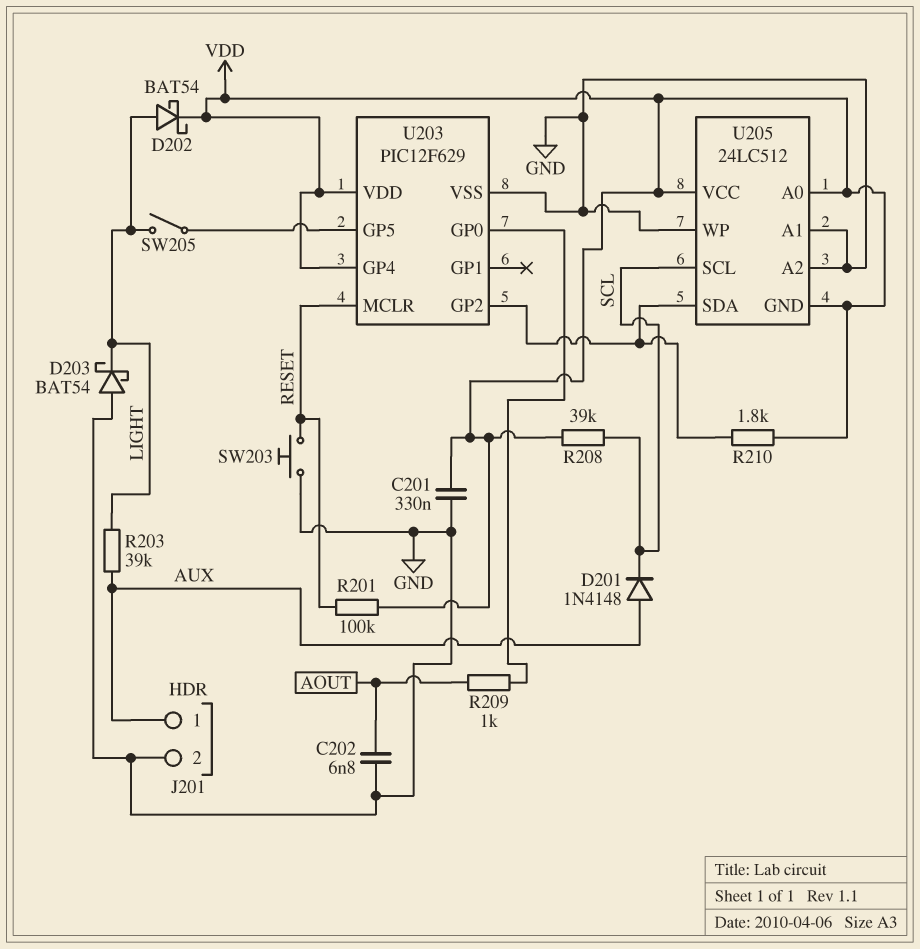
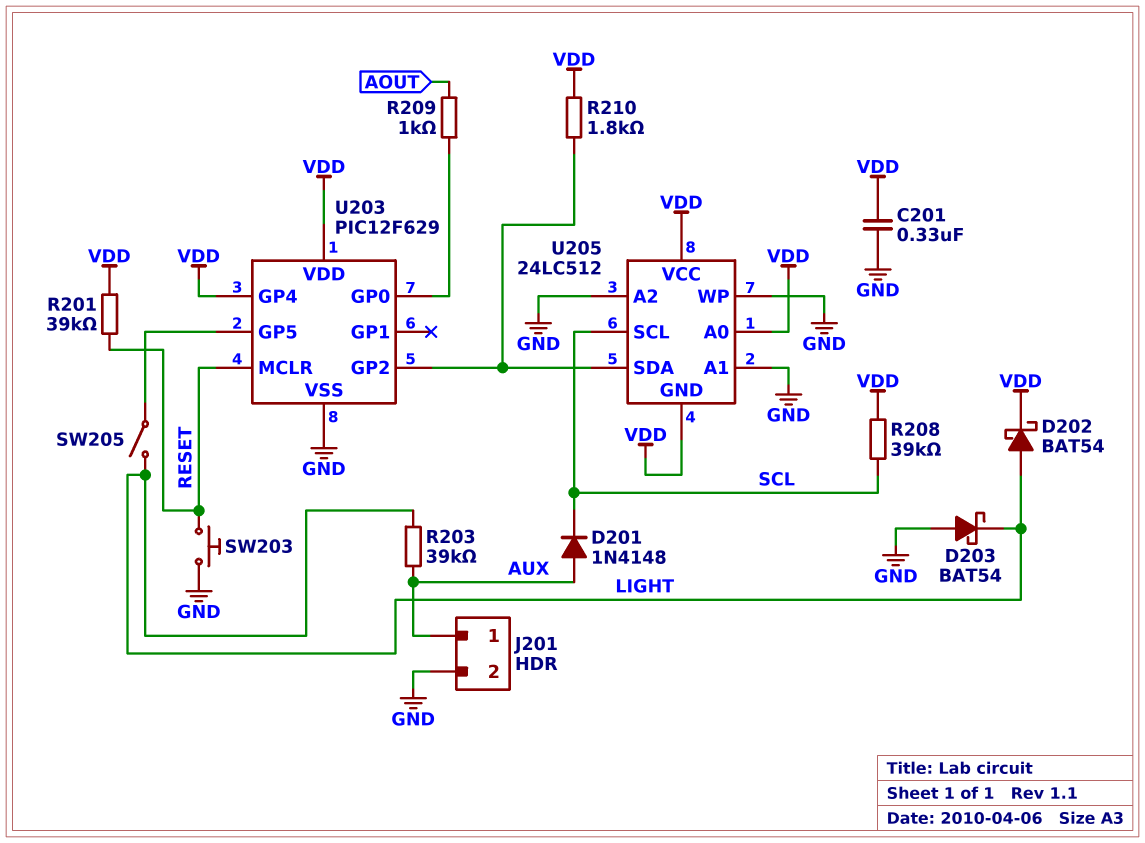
C202: 6.8nF (AOUT, GND) -> none
R201: 100k (RESET, VDD) -> 39k (RESET, VDD)

